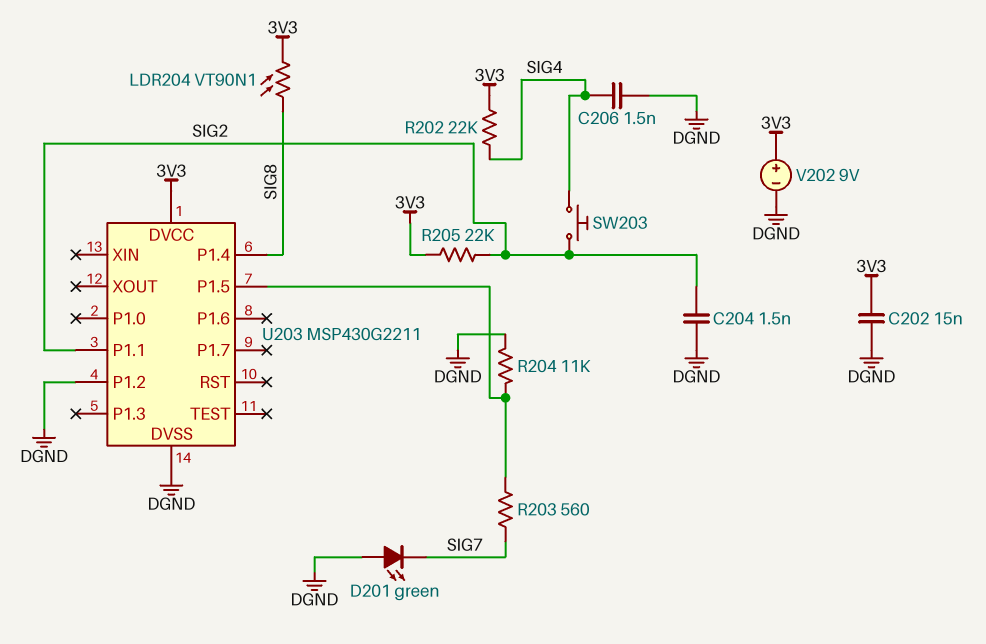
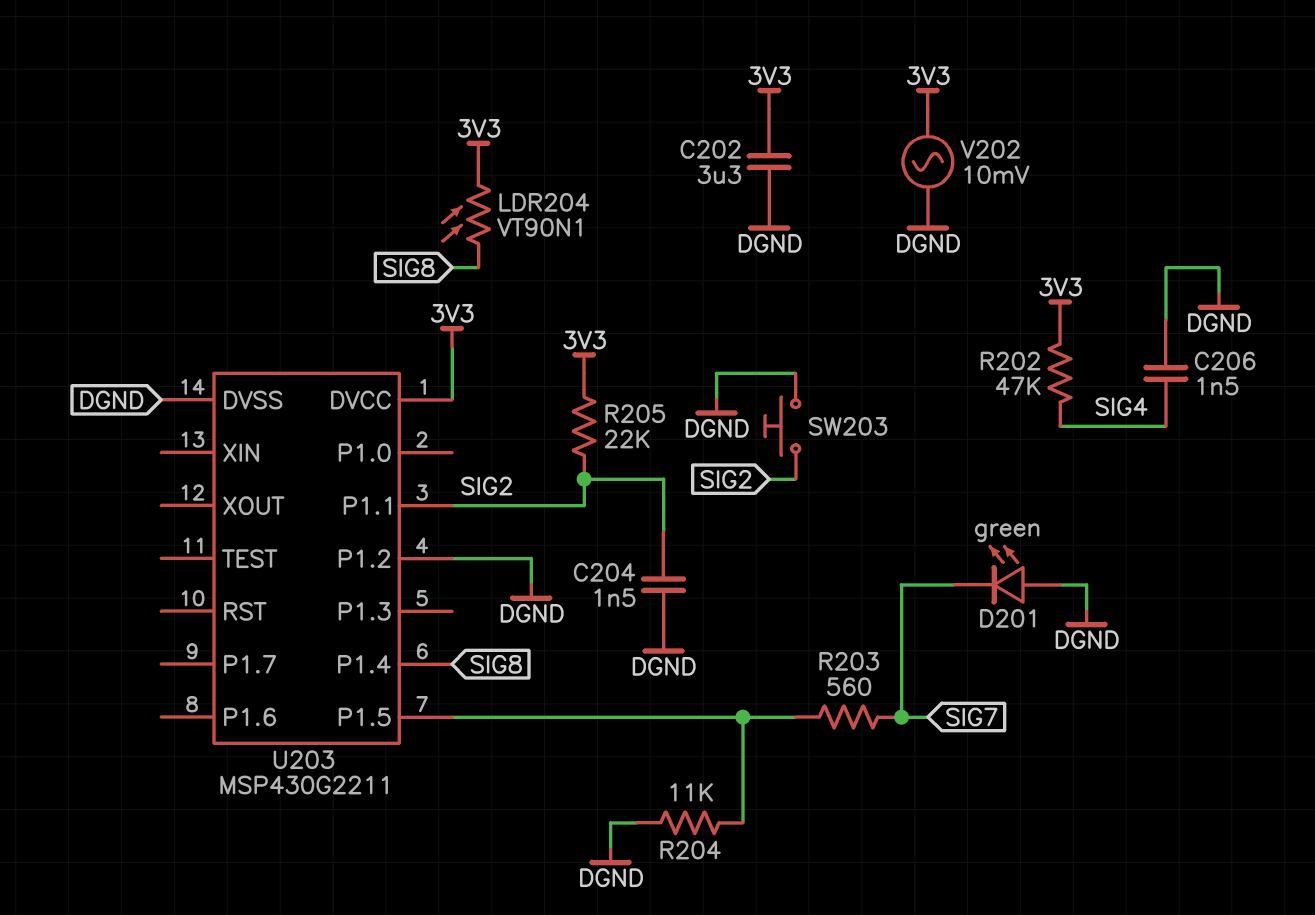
C202: 15nF (3V3, DGND) -> 3.3uF (3V3, DGND)
R202: 22k (3V3, SIG4) -> 47k (3V3, SIG4)
SW203: button (SIG2, SIG4) -> button (DGND, SIG2)
V202: 9V (plus 3V3, minus DGND) -> AC 10mV (3V3, DGND)

